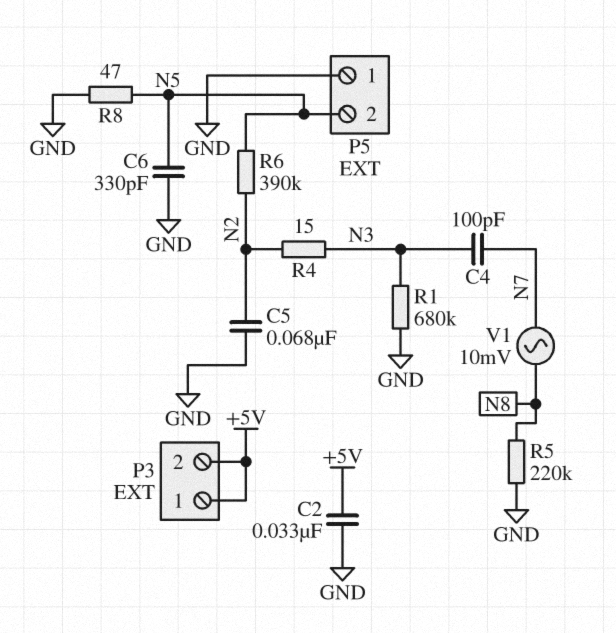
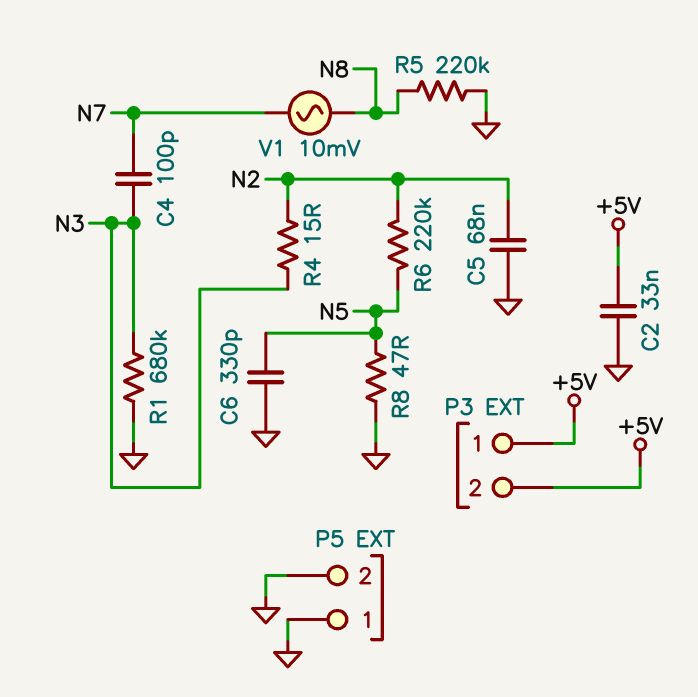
P5 pin 2: N5 -> GND
R6: 390k (N2, N5) -> 220k (N2, N5)

